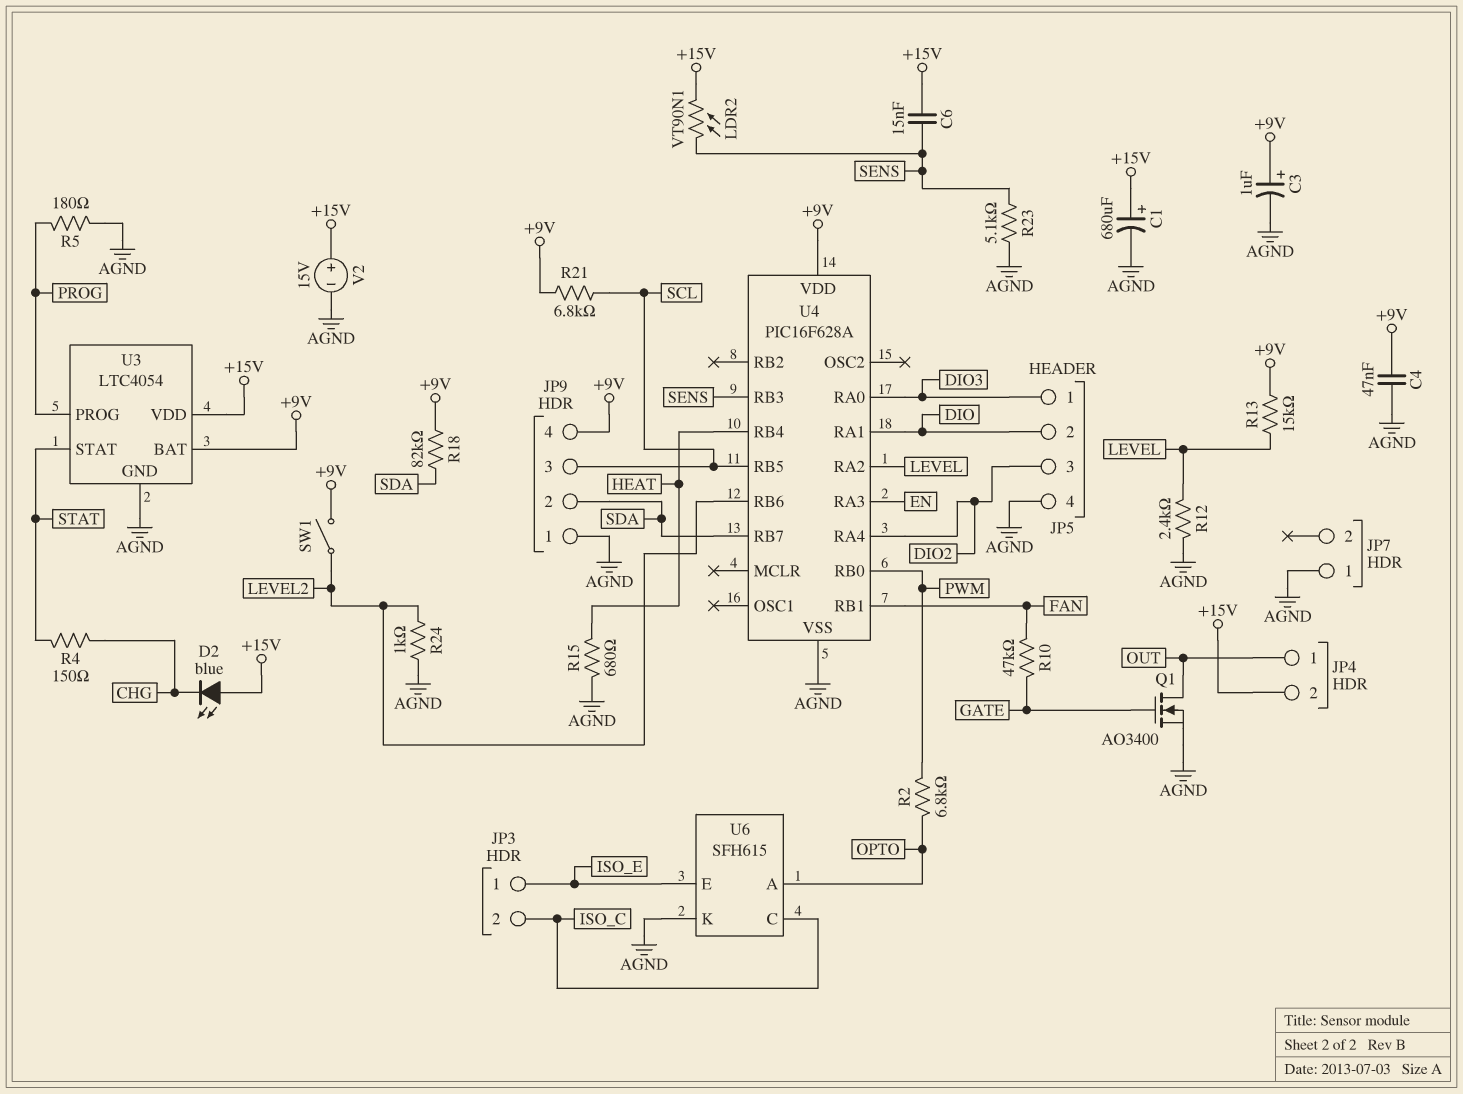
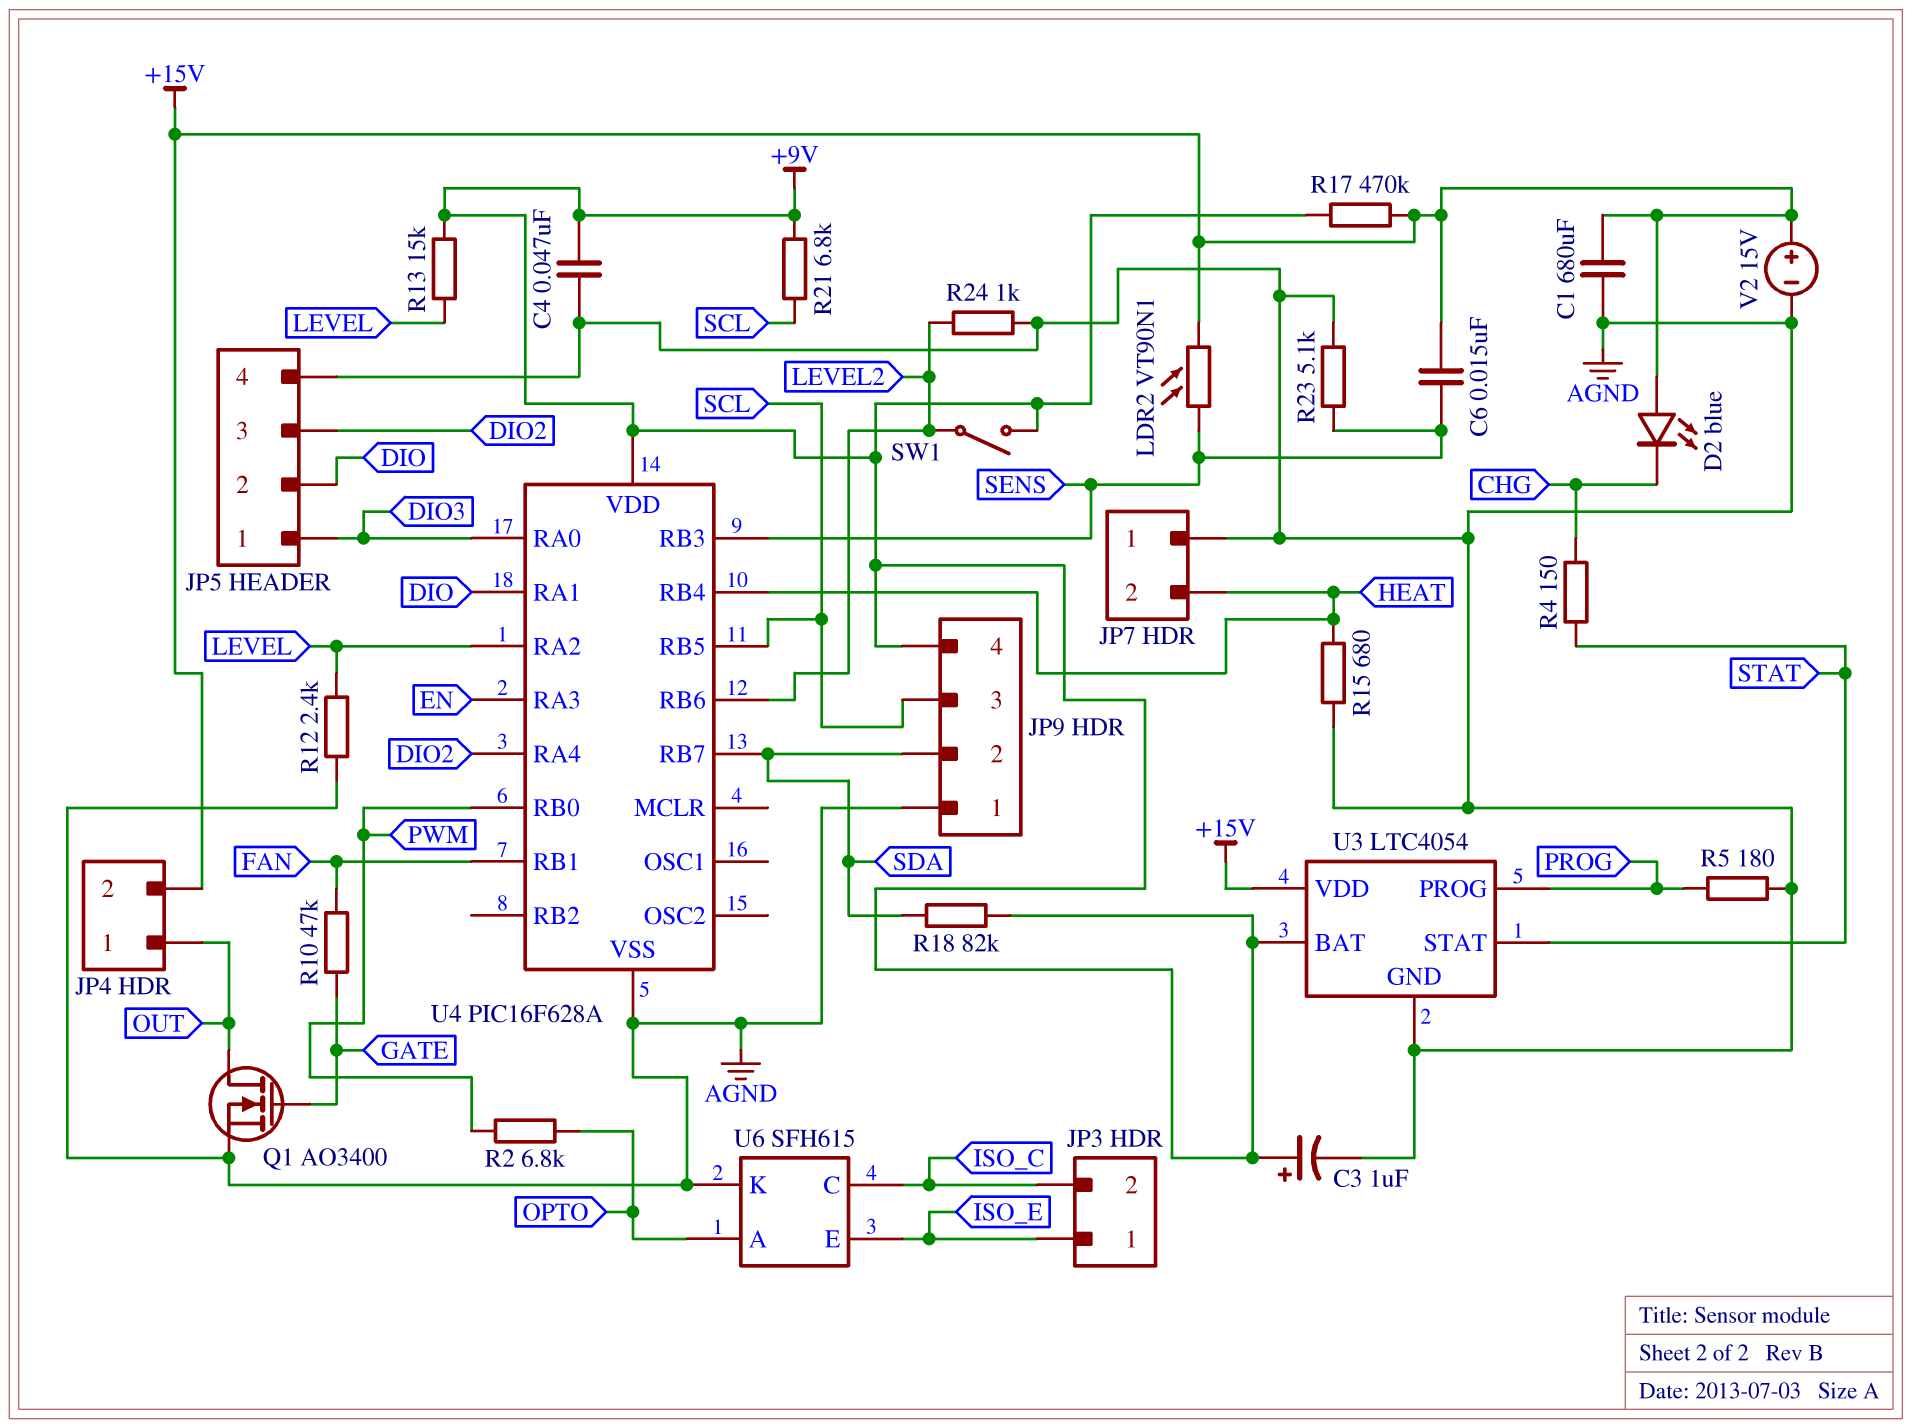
C1: 680uF (plus +15V, minus AGND) -> 680uF (+15V, AGND)
JP7 pin 2: none -> HEAT
R17: none -> 470k (+9V, +15V)

